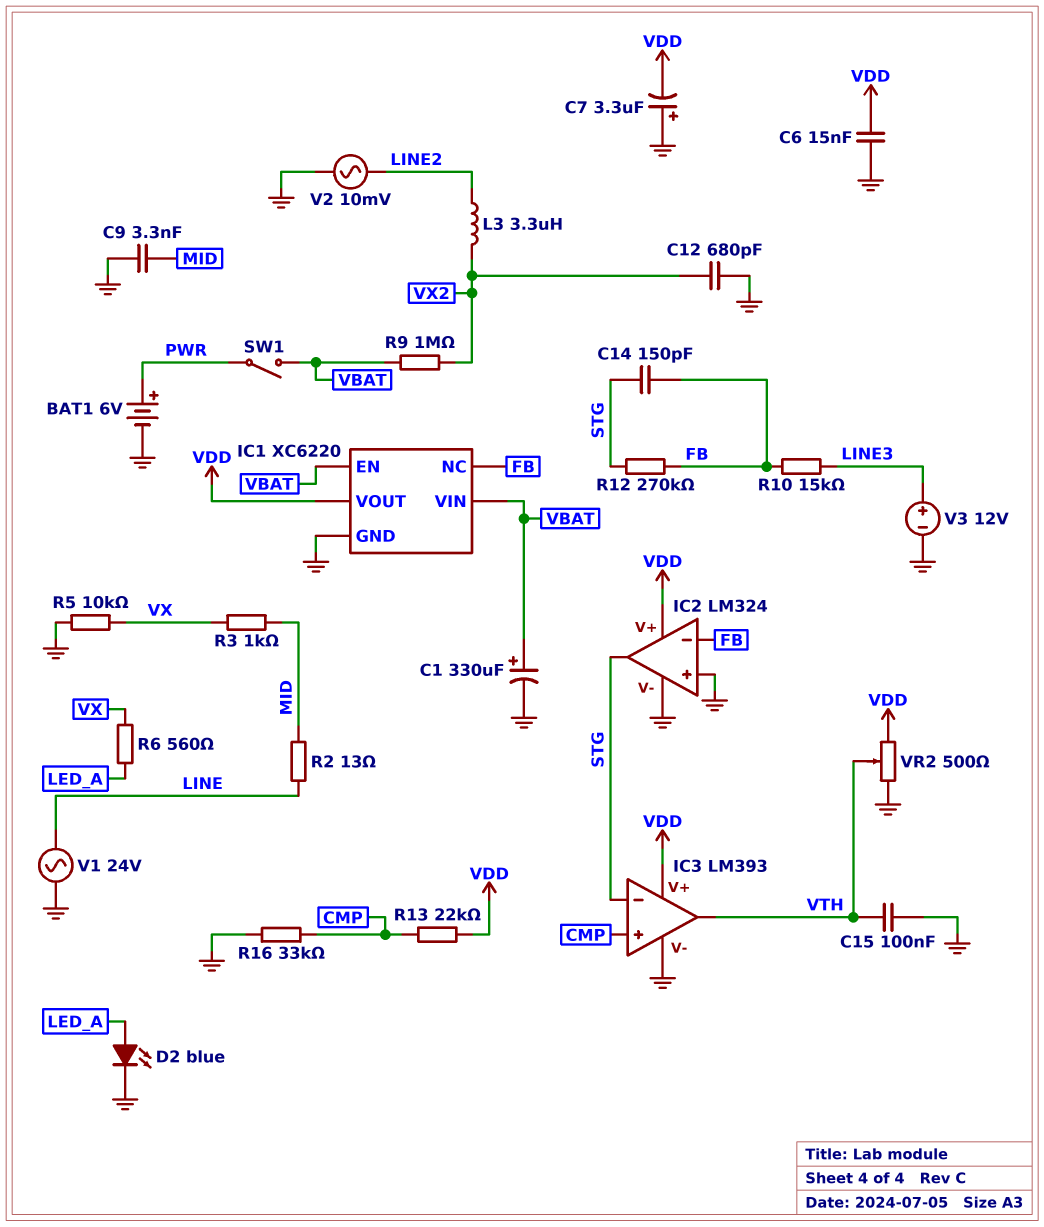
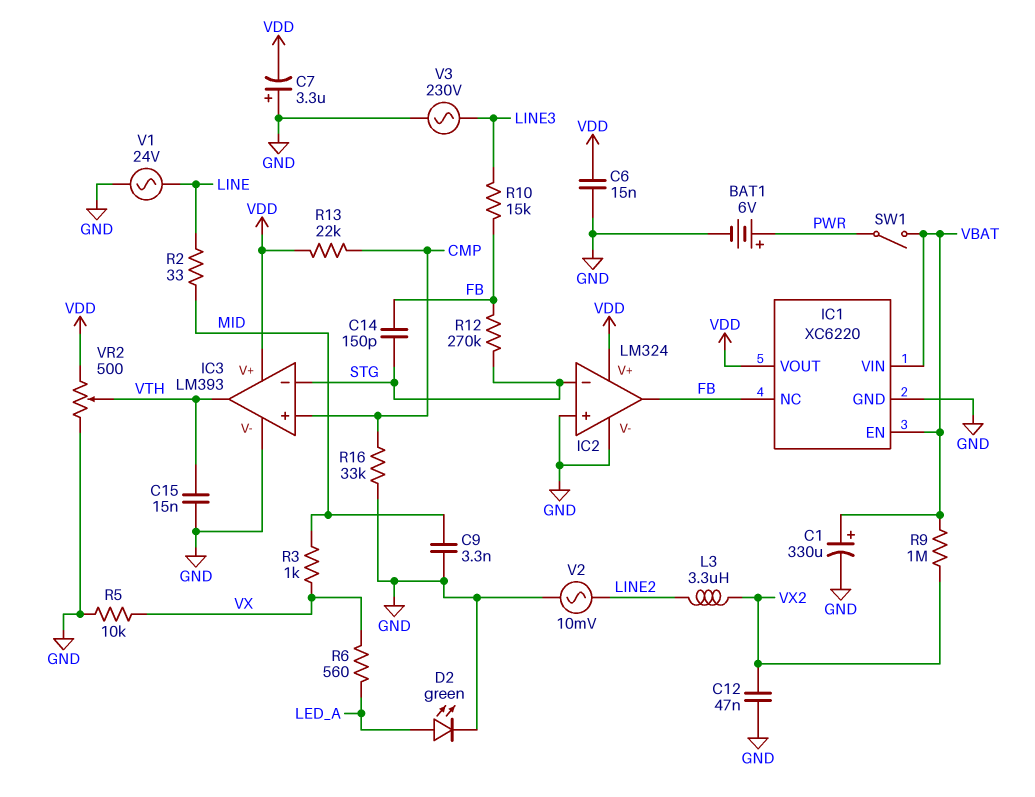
C12: 680pF (GND, VX2) -> 47nF (GND, VX2)
C15: 100nF (GND, VTH) -> 15nF (GND, VTH)
D2: LED blue (A LED_A, K GND) -> LED green (A LED_A, K GND)
IC2 pin in-: FB -> STG
IC2 pin out: STG -> FB
R2: 13 (LINE, MID) -> 33 (LINE, MID)
V3: 12V (plus LINE3, minus GND) -> AC 230V (GND, LINE3)

